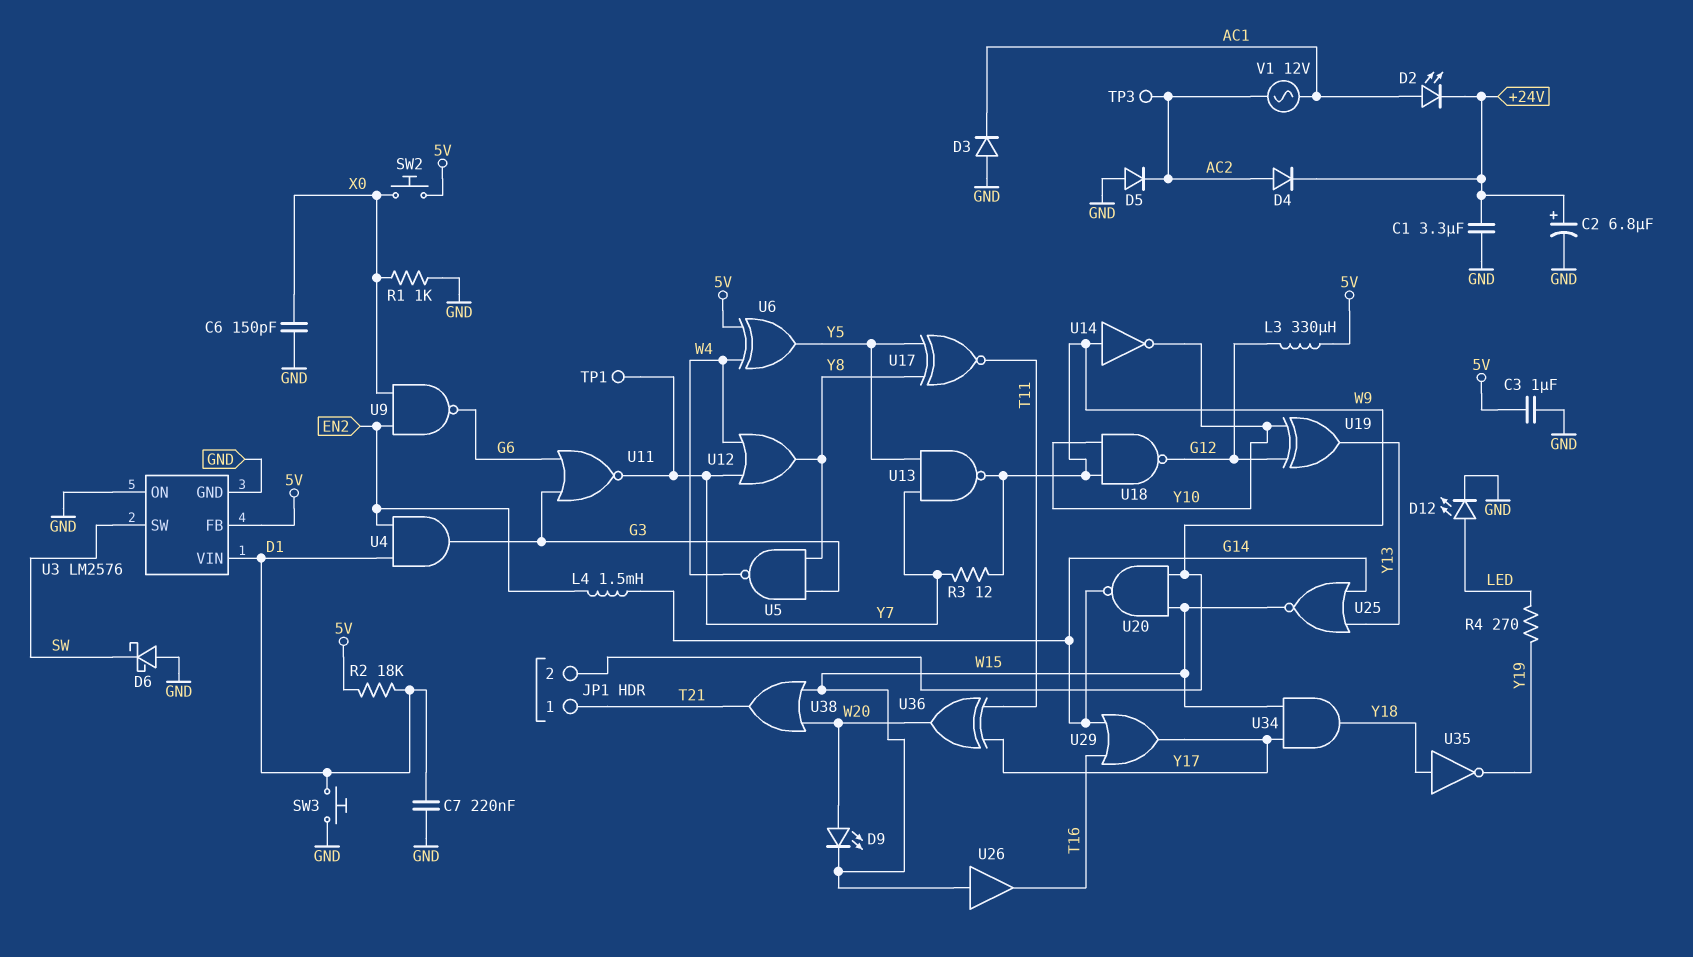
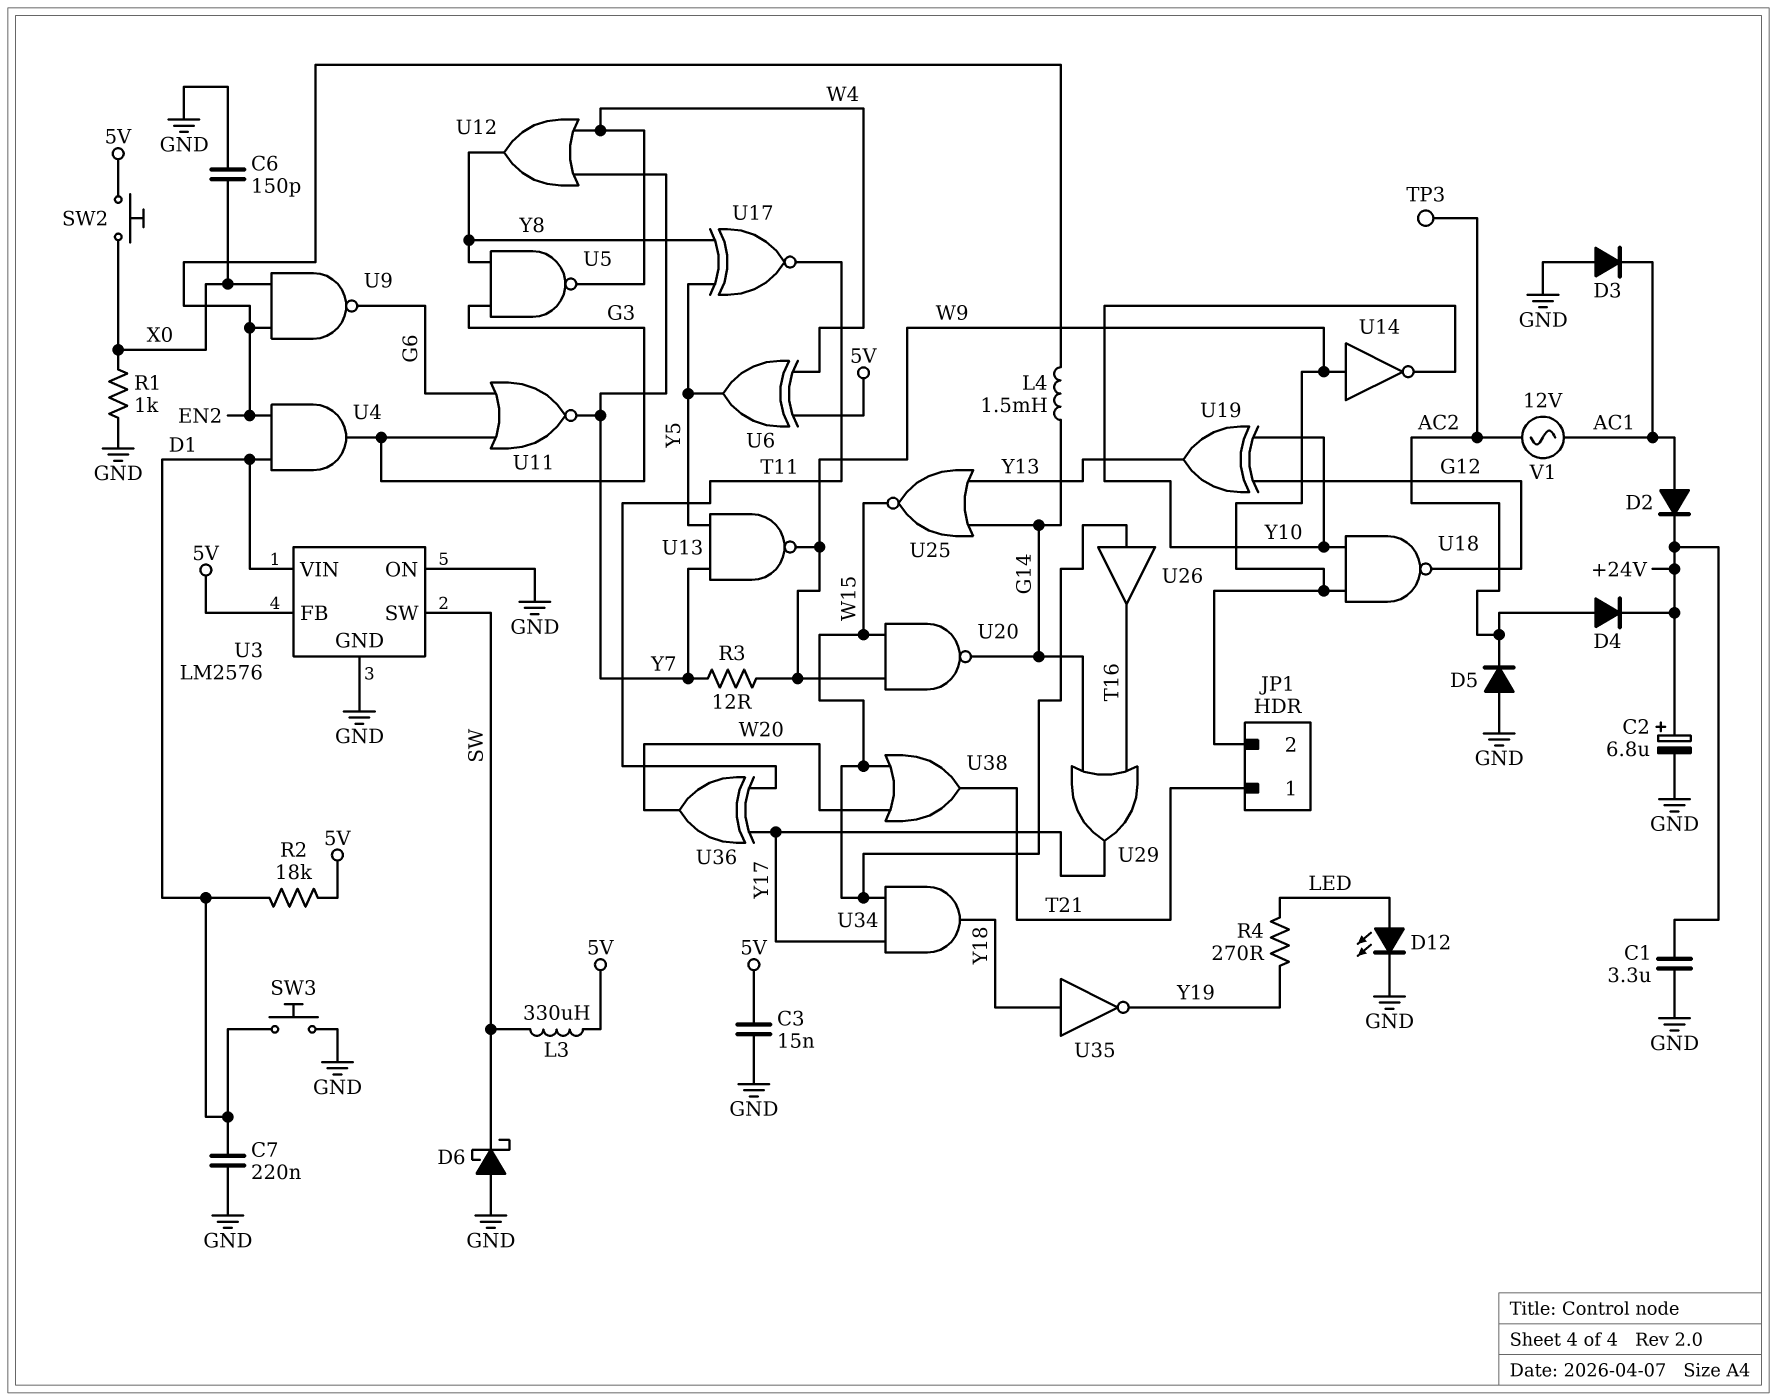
C3: 1uF (5V, GND) -> 15nF (5V, GND)
D2: LED (A AC1, K +24V) -> diode (A AC1, K +24V)
D9: LED (A W20, K W15) -> none
L3: 330uH (5V, G12) -> 330uH (5V, SW)
TP1: test point (Y7) -> none

